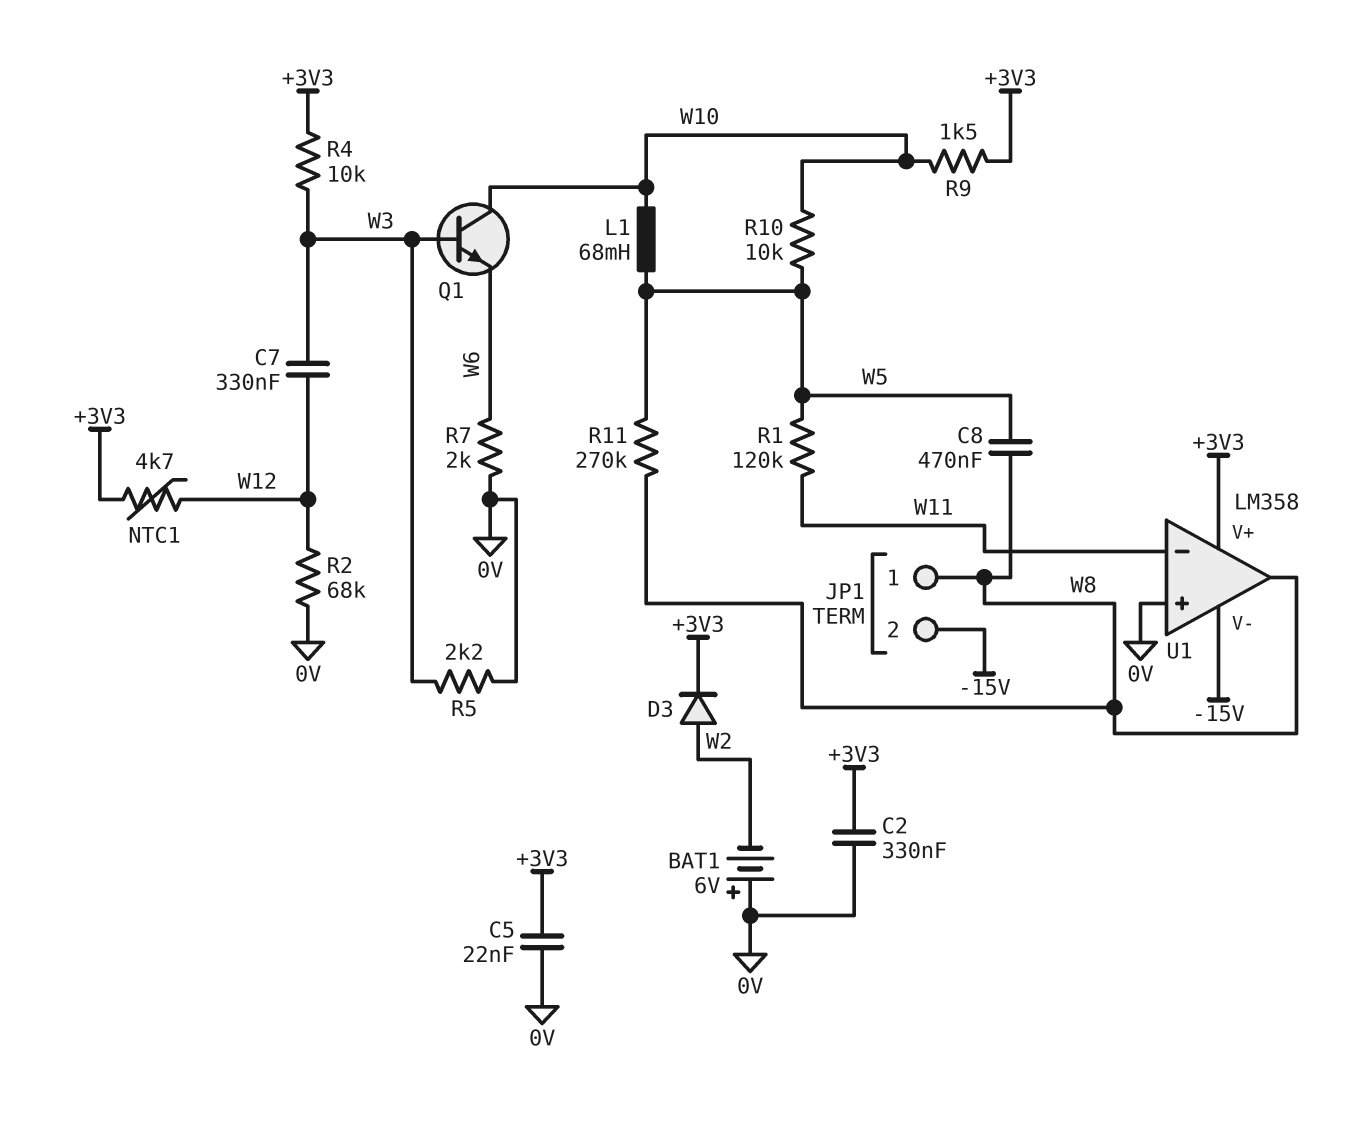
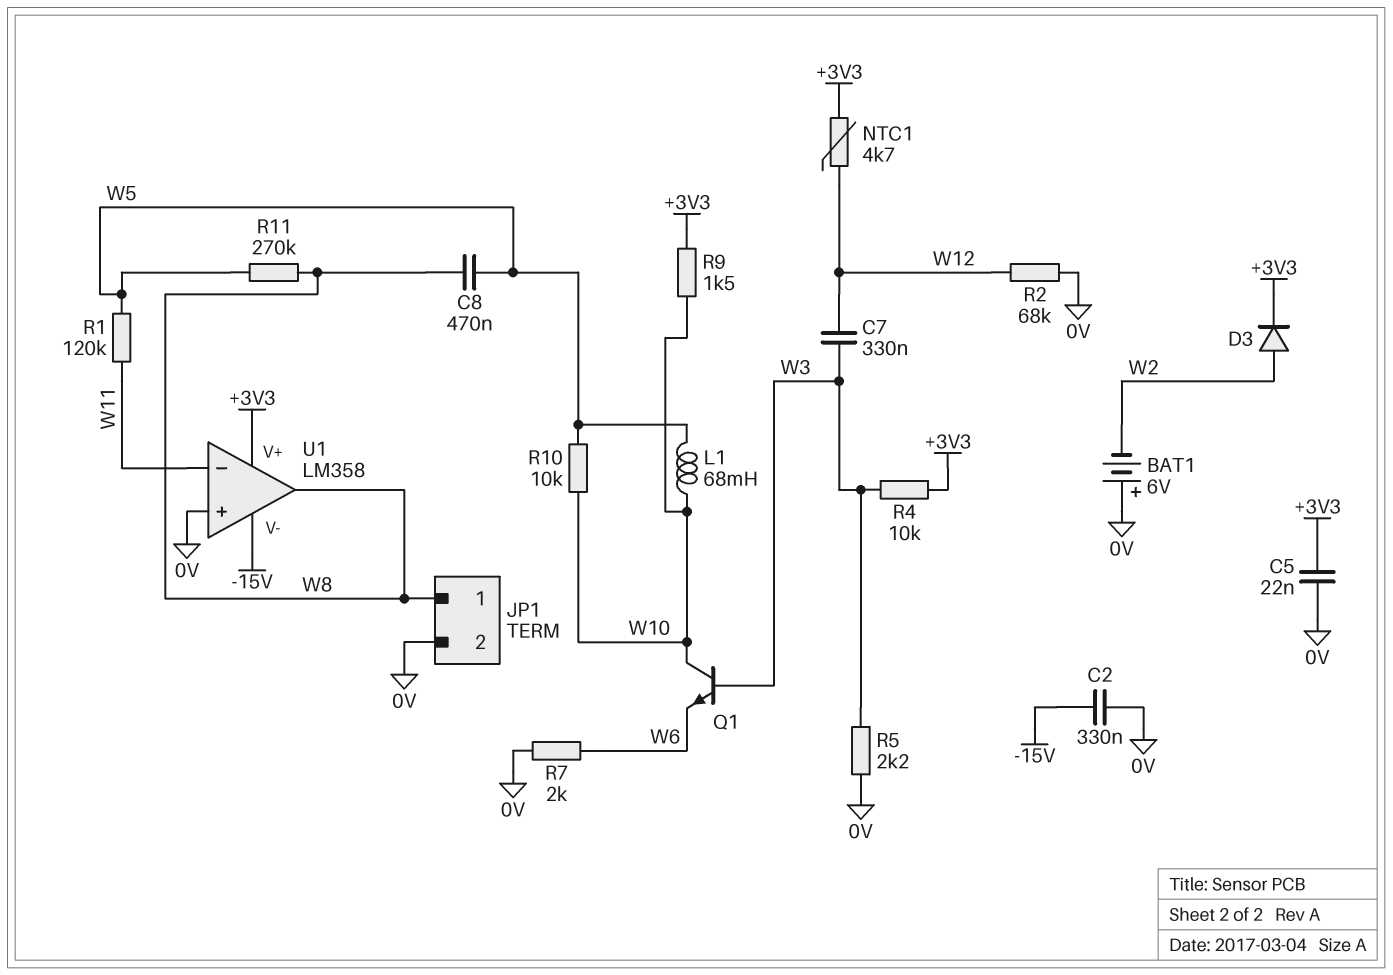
C2: 330nF (+3V3, 0V) -> 330nF (-15V, 0V)
JP1 pin 2: -15V -> 0V

